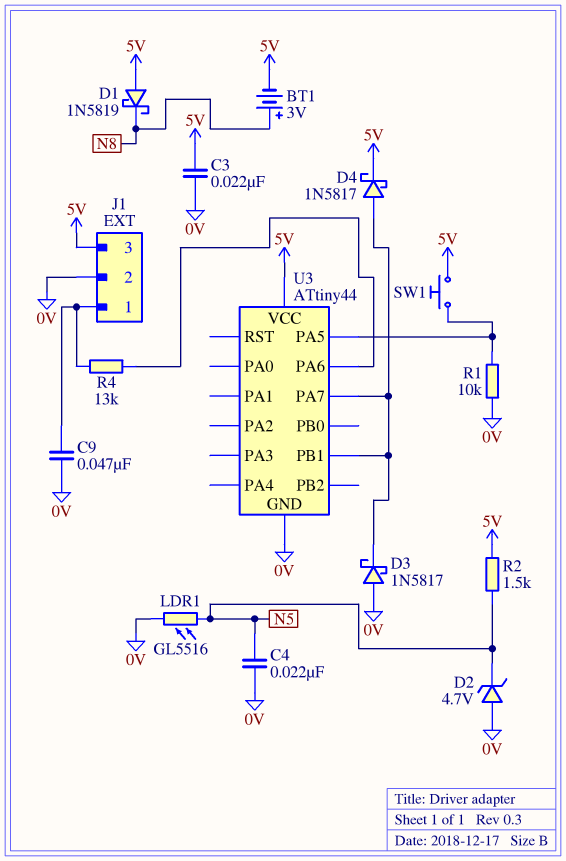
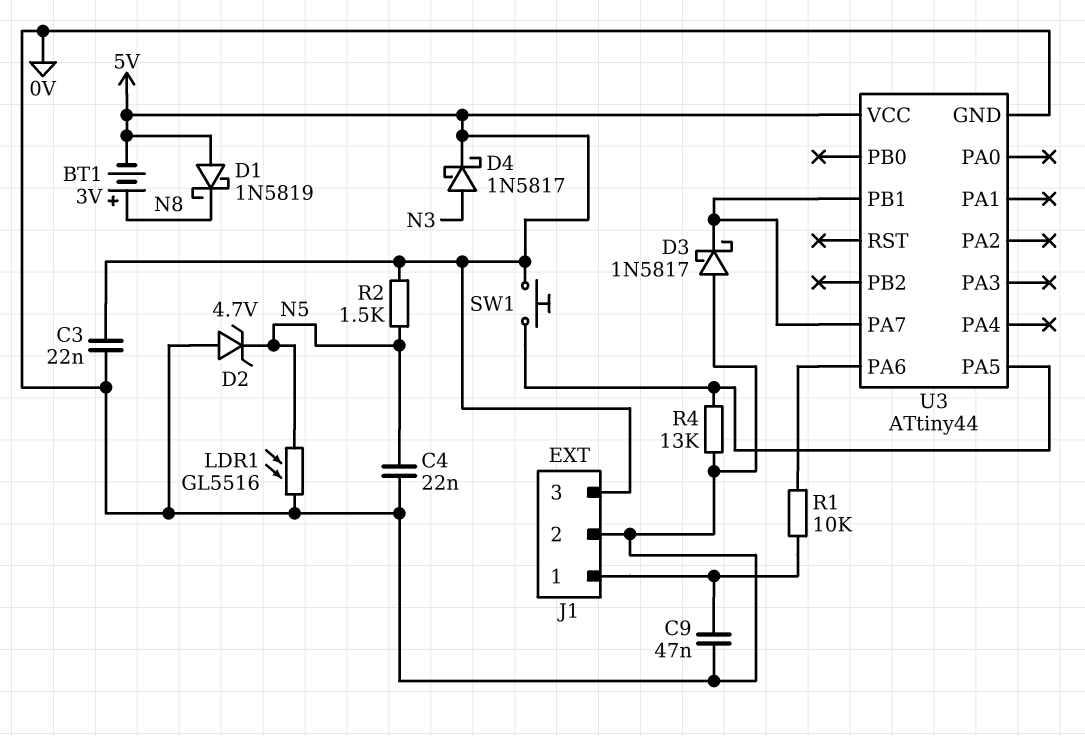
D4: schottky 1N5817 (A U3/PA7, K 5V) -> schottky 1N5817 (A N3, K 5V)
R1: 10k (0V, U3/PA5) -> 10k (J1/1, U3/PA6)
R4: 13k (J1/1, U3/PA6) -> 13k (0V, U3/PA5)

